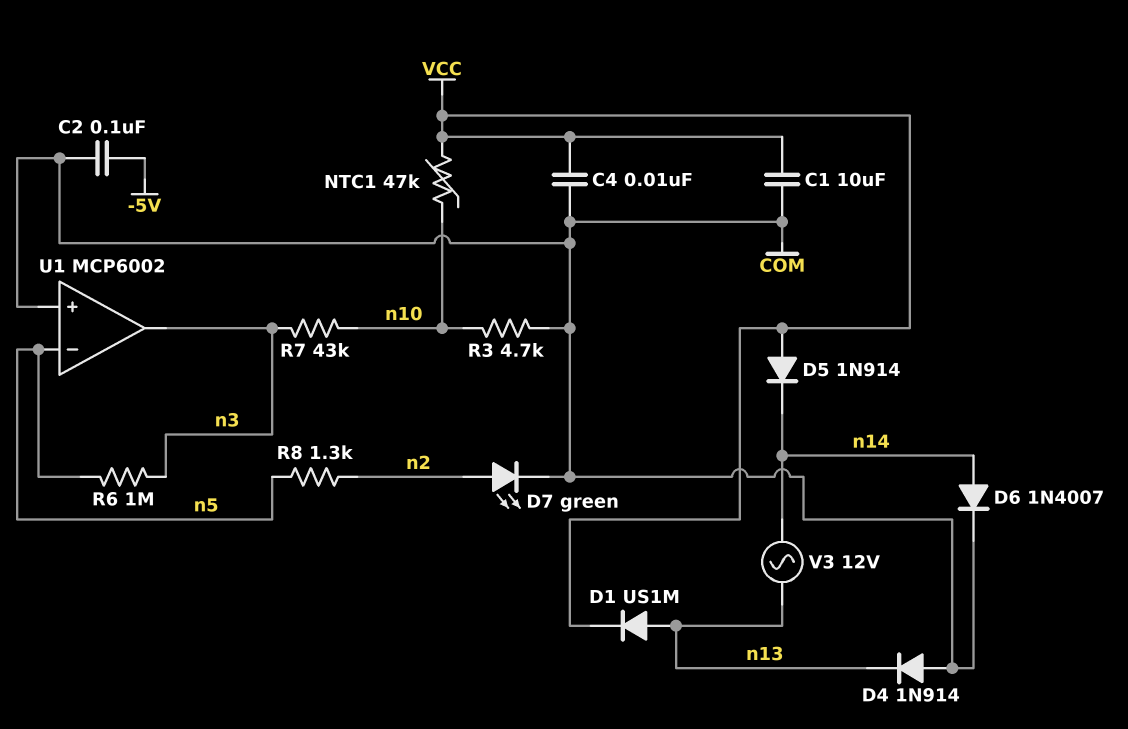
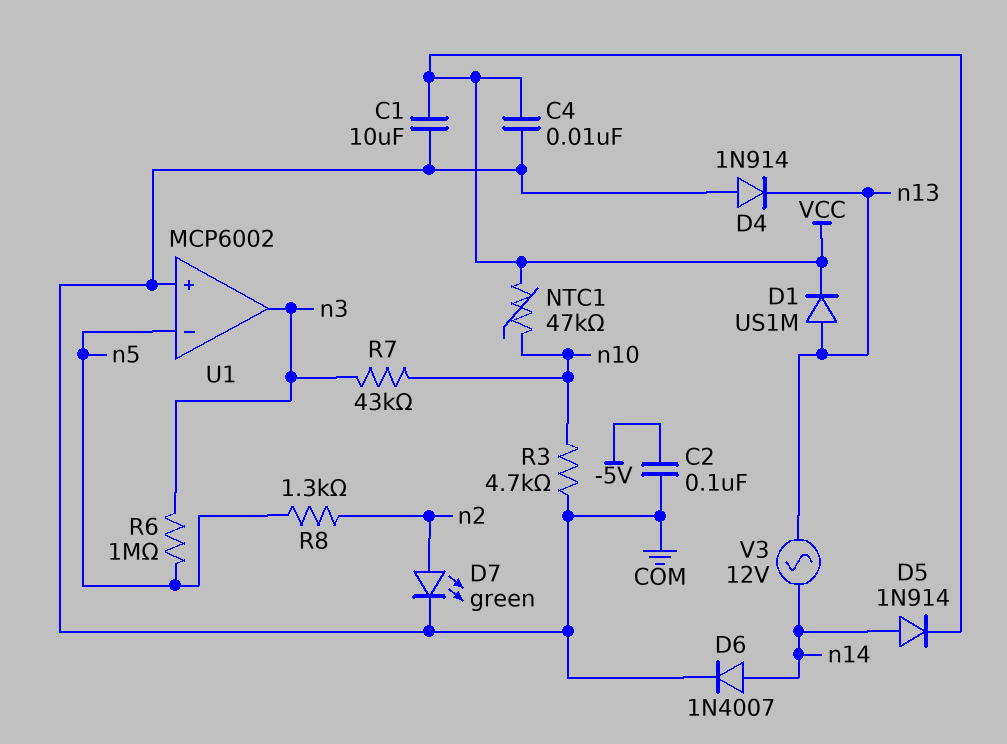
D5: diode 1N914 (A VCC, K n14) -> diode 1N914 (A n14, K VCC)

